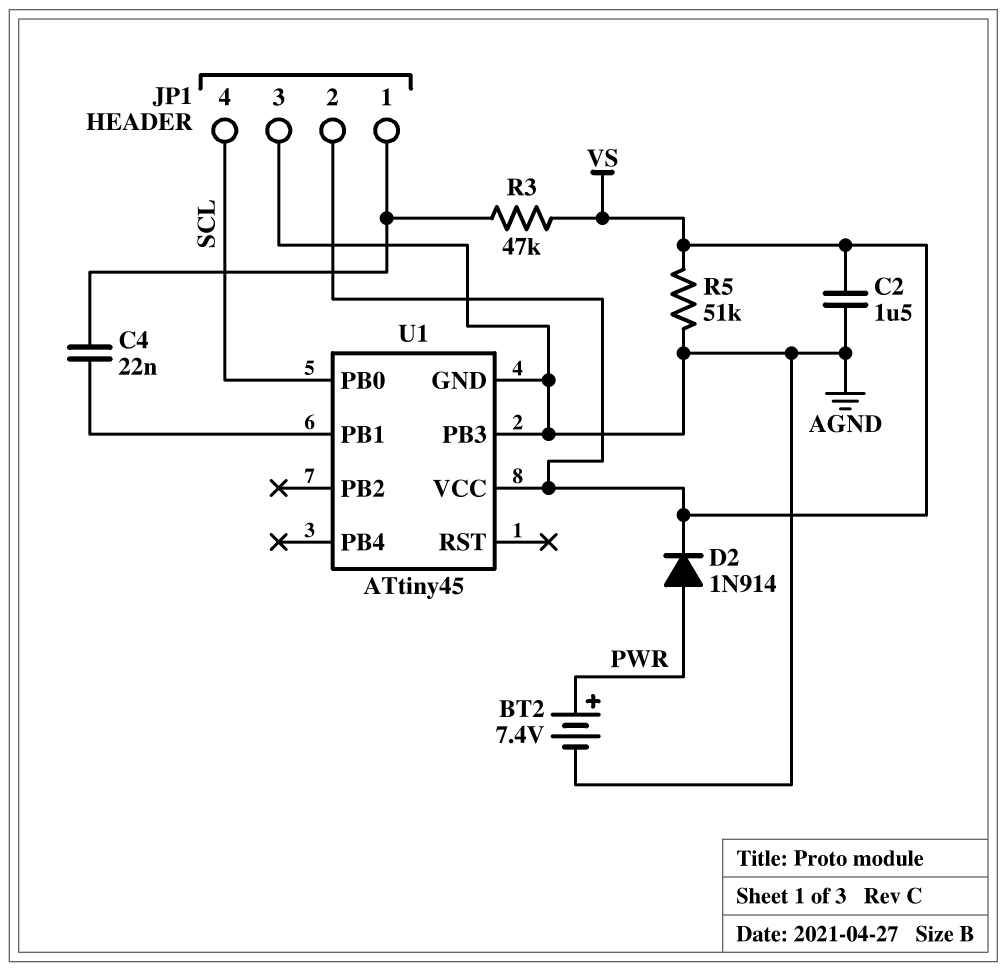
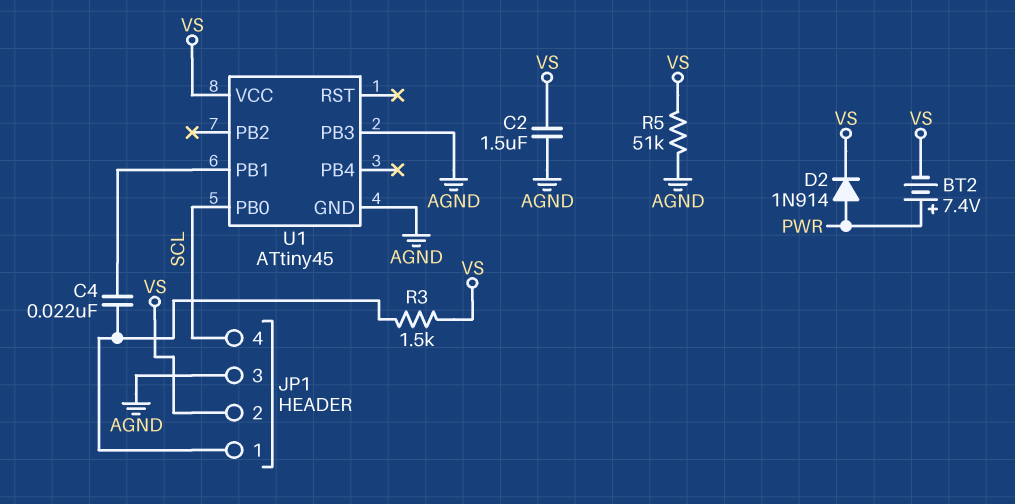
BT2: 7.4V (plus PWR, minus AGND) -> 7.4V (plus PWR, minus VS)
R3: 47k (JP1/1, VS) -> 1.5k (JP1/1, VS)

